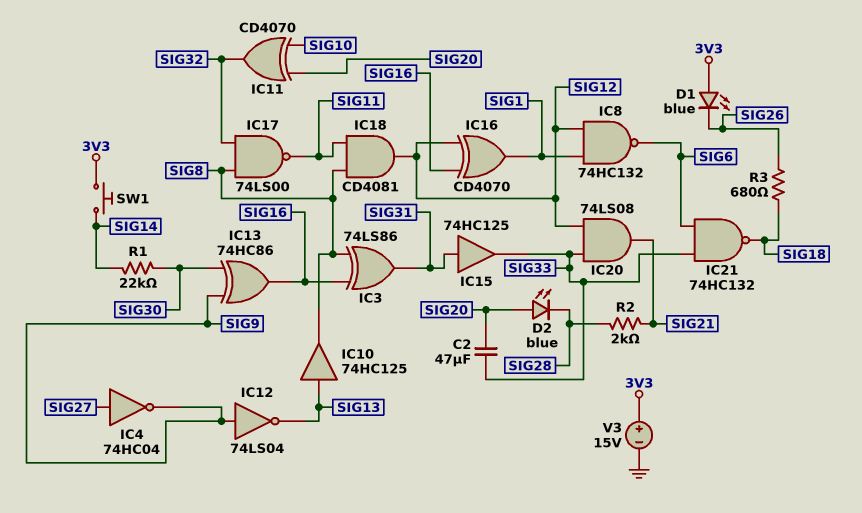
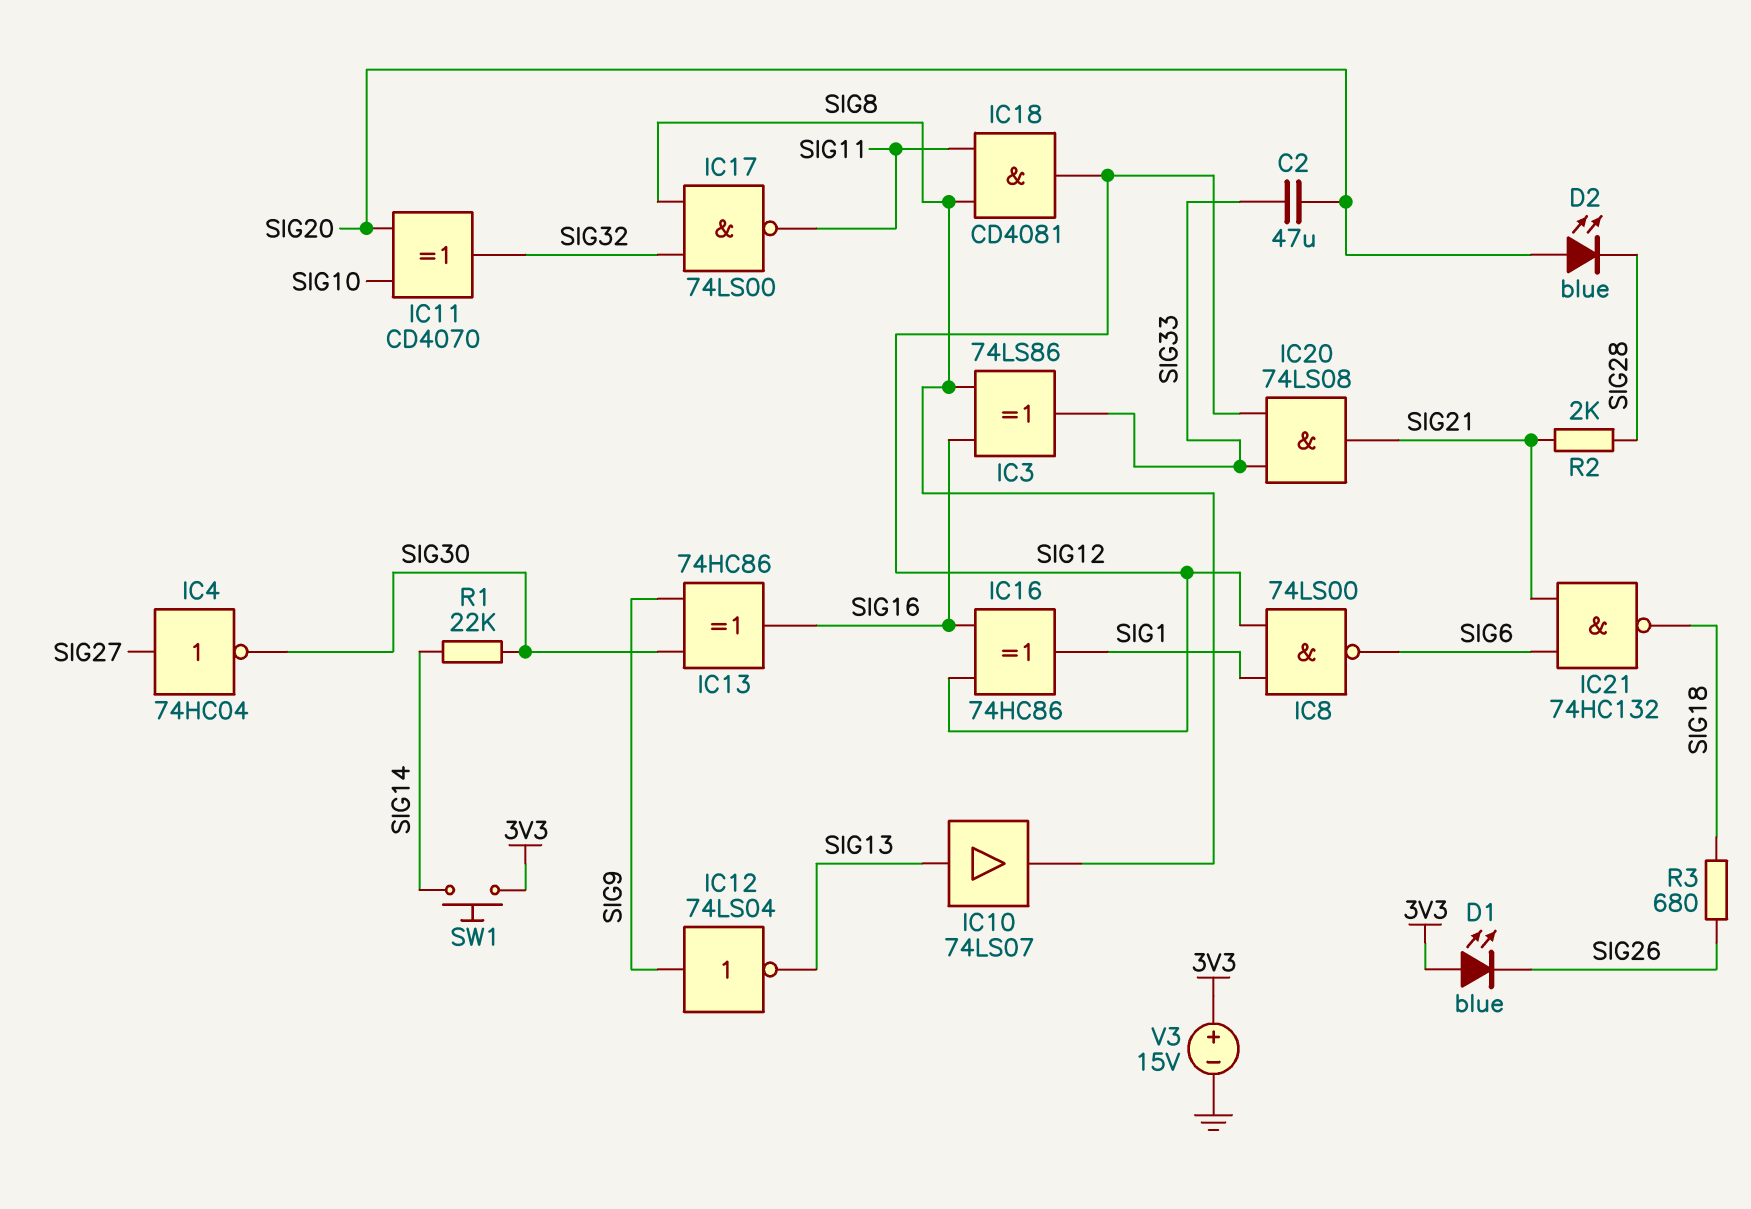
IC3: XOR 74LS86 (in SIG8, in SIG16, out SIG31) -> XOR 74LS86 (in SIG8, in SIG16, out SIG33)
IC4: NOT 74HC04 (in SIG27, out SIG9) -> NOT 74HC04 (in SIG27, out SIG30)
IC8: NAND 74HC132 (in SIG1, in SIG12, out SIG6) -> NAND 74LS00 (in SIG1, in SIG12, out SIG6)
IC10: buffer 74HC125 (in SIG13, out SIG8) -> buffer 74LS07 (in SIG13, out SIG8)
IC15: buffer 74HC125 (in SIG31, out SIG33) -> none
IC16: XOR CD4070 (in SIG12, in SIG16, out SIG1) -> XOR 74HC86 (in SIG12, in SIG16, out SIG1)
IC21: NAND 74HC132 (in SIG6, in SIG33, out SIG18) -> NAND 74HC132 (in SIG6, in SIG21, out SIG18)

